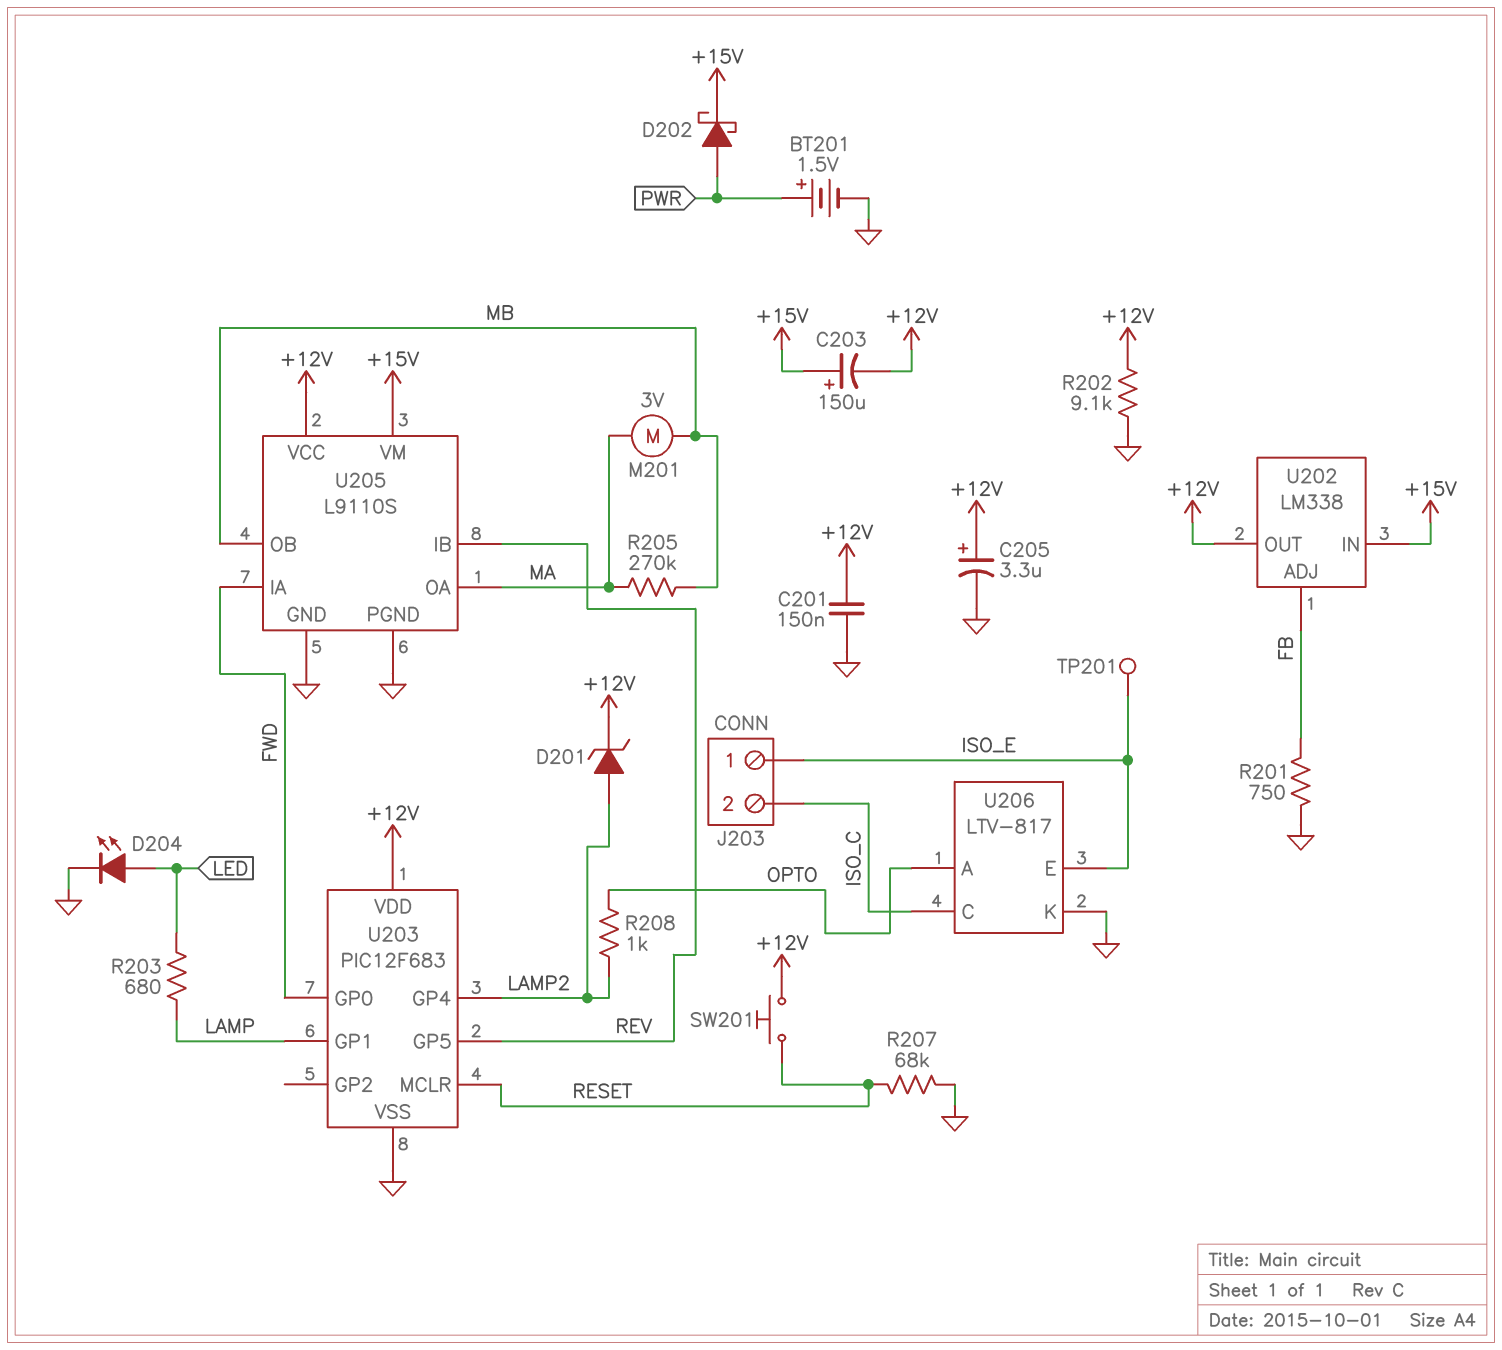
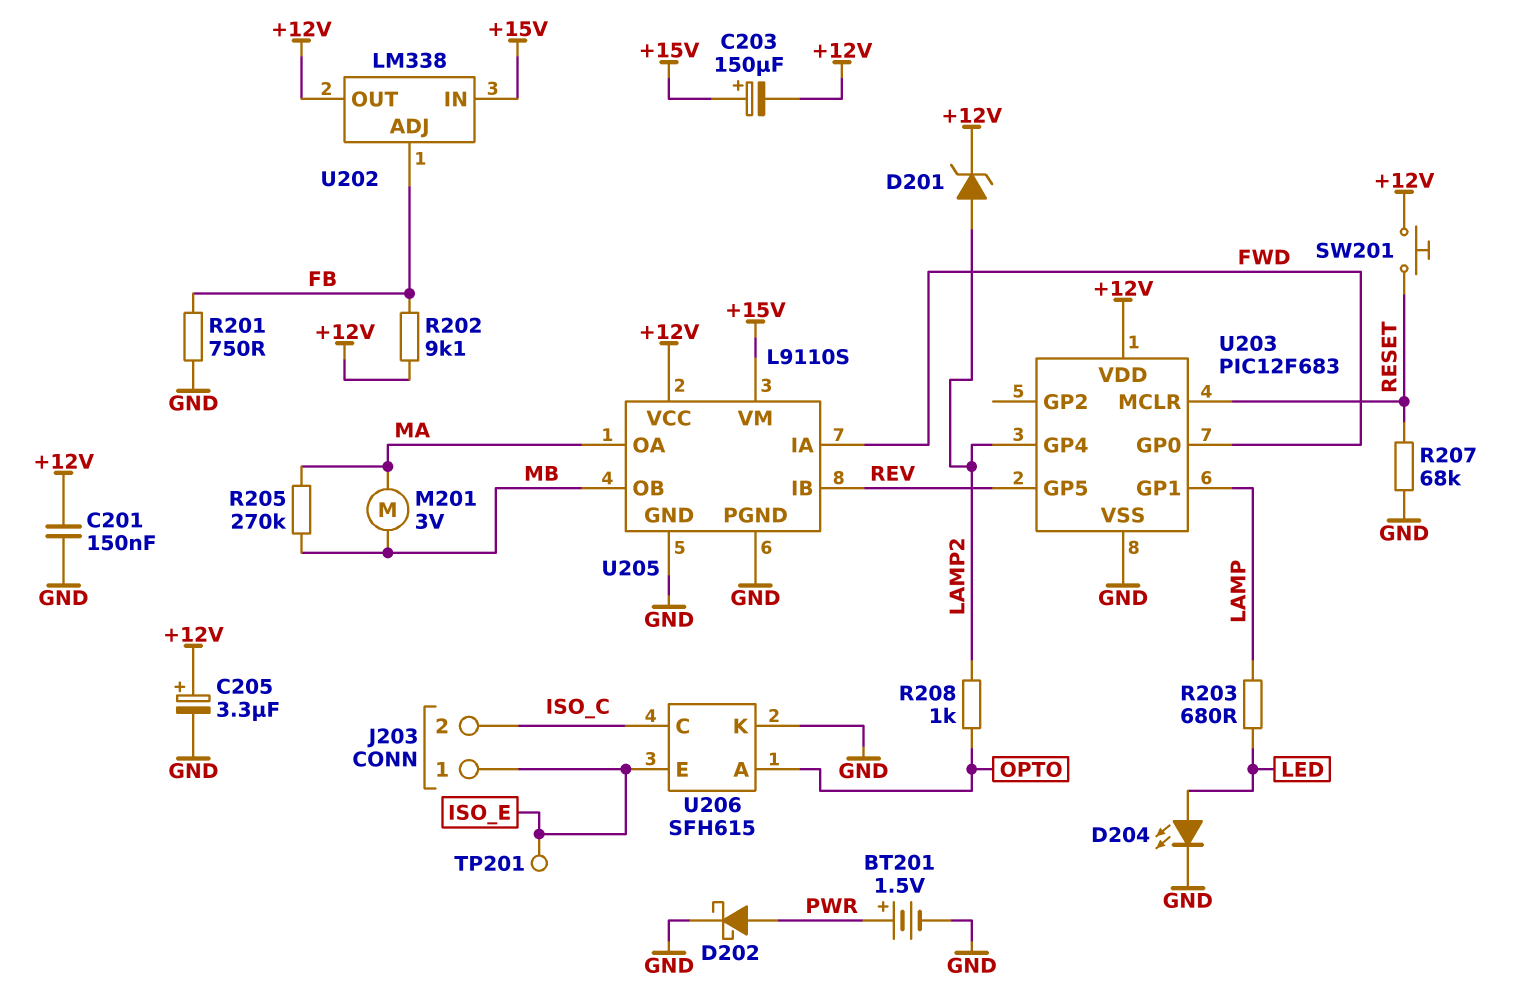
D202: schottky (A PWR, K +15V) -> schottky (A PWR, K GND)
R202: 9.1k (+12V, GND) -> 9.1k (+12V, FB)
U206: LTV-817 -> SFH615

